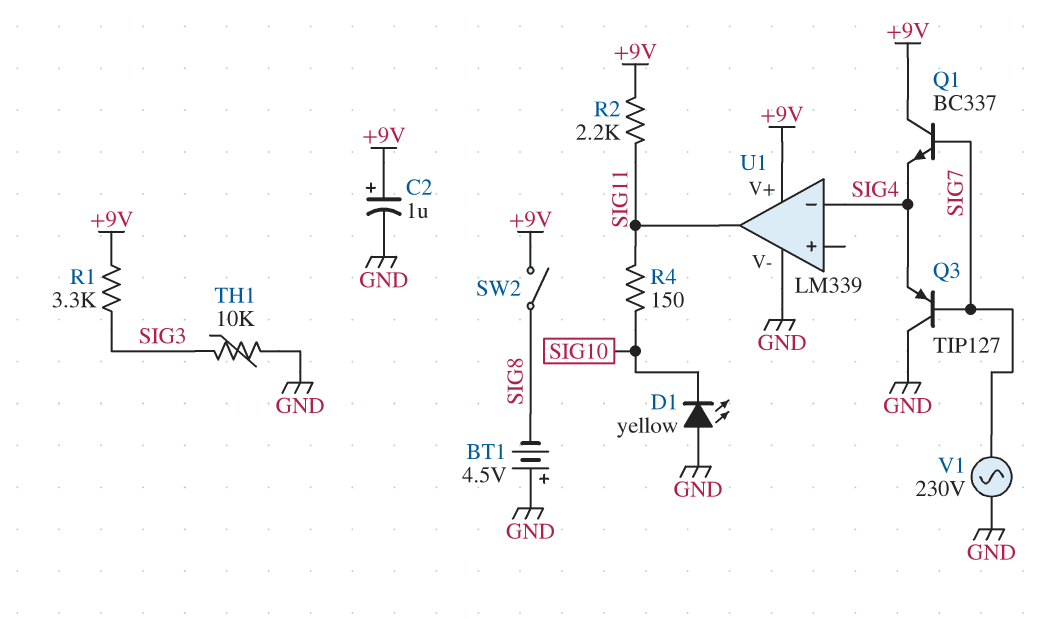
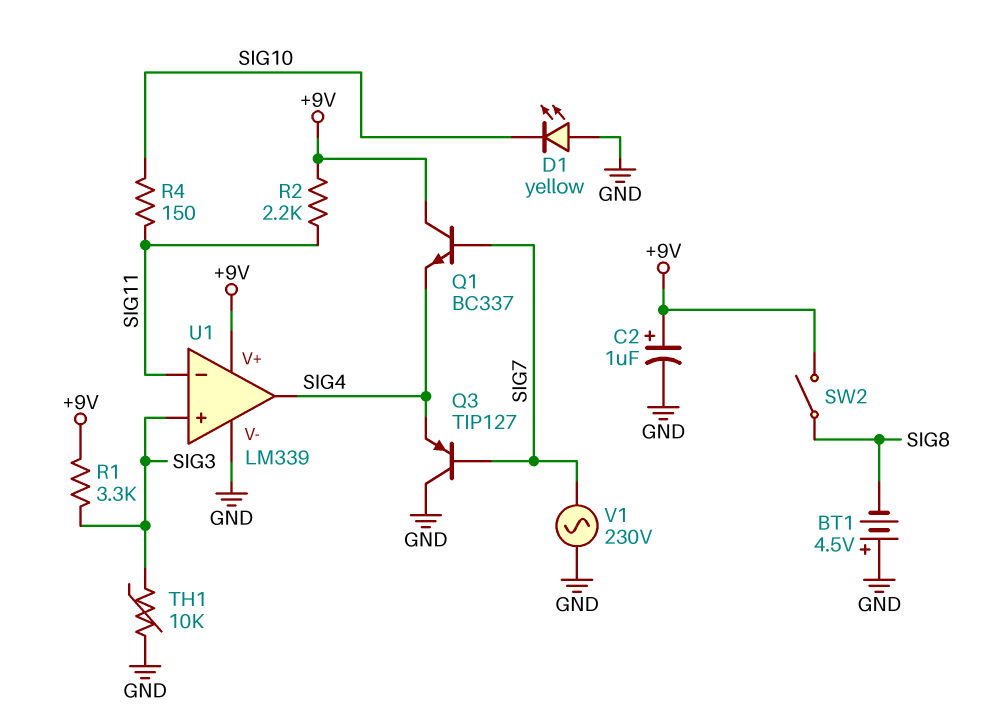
U1 pin in+: none -> SIG3
U1 pin in-: SIG4 -> SIG11
U1 pin out: SIG11 -> SIG4

